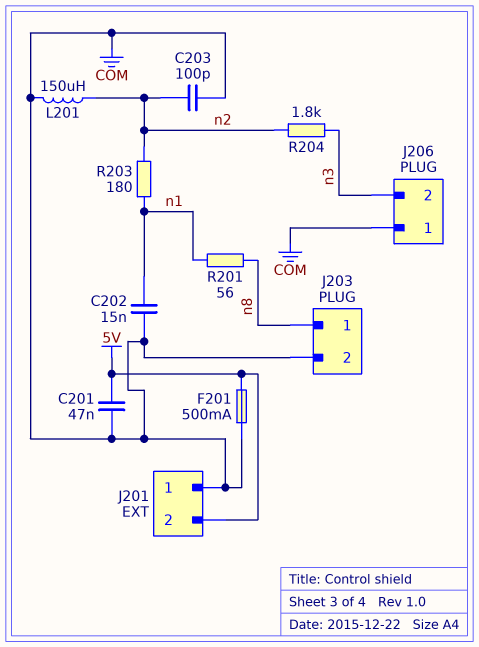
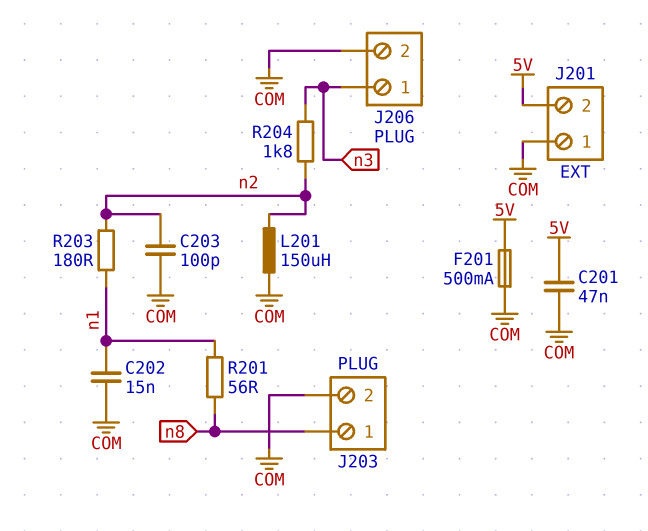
J206 pin 1: COM -> n3
J206 pin 2: n3 -> COM

